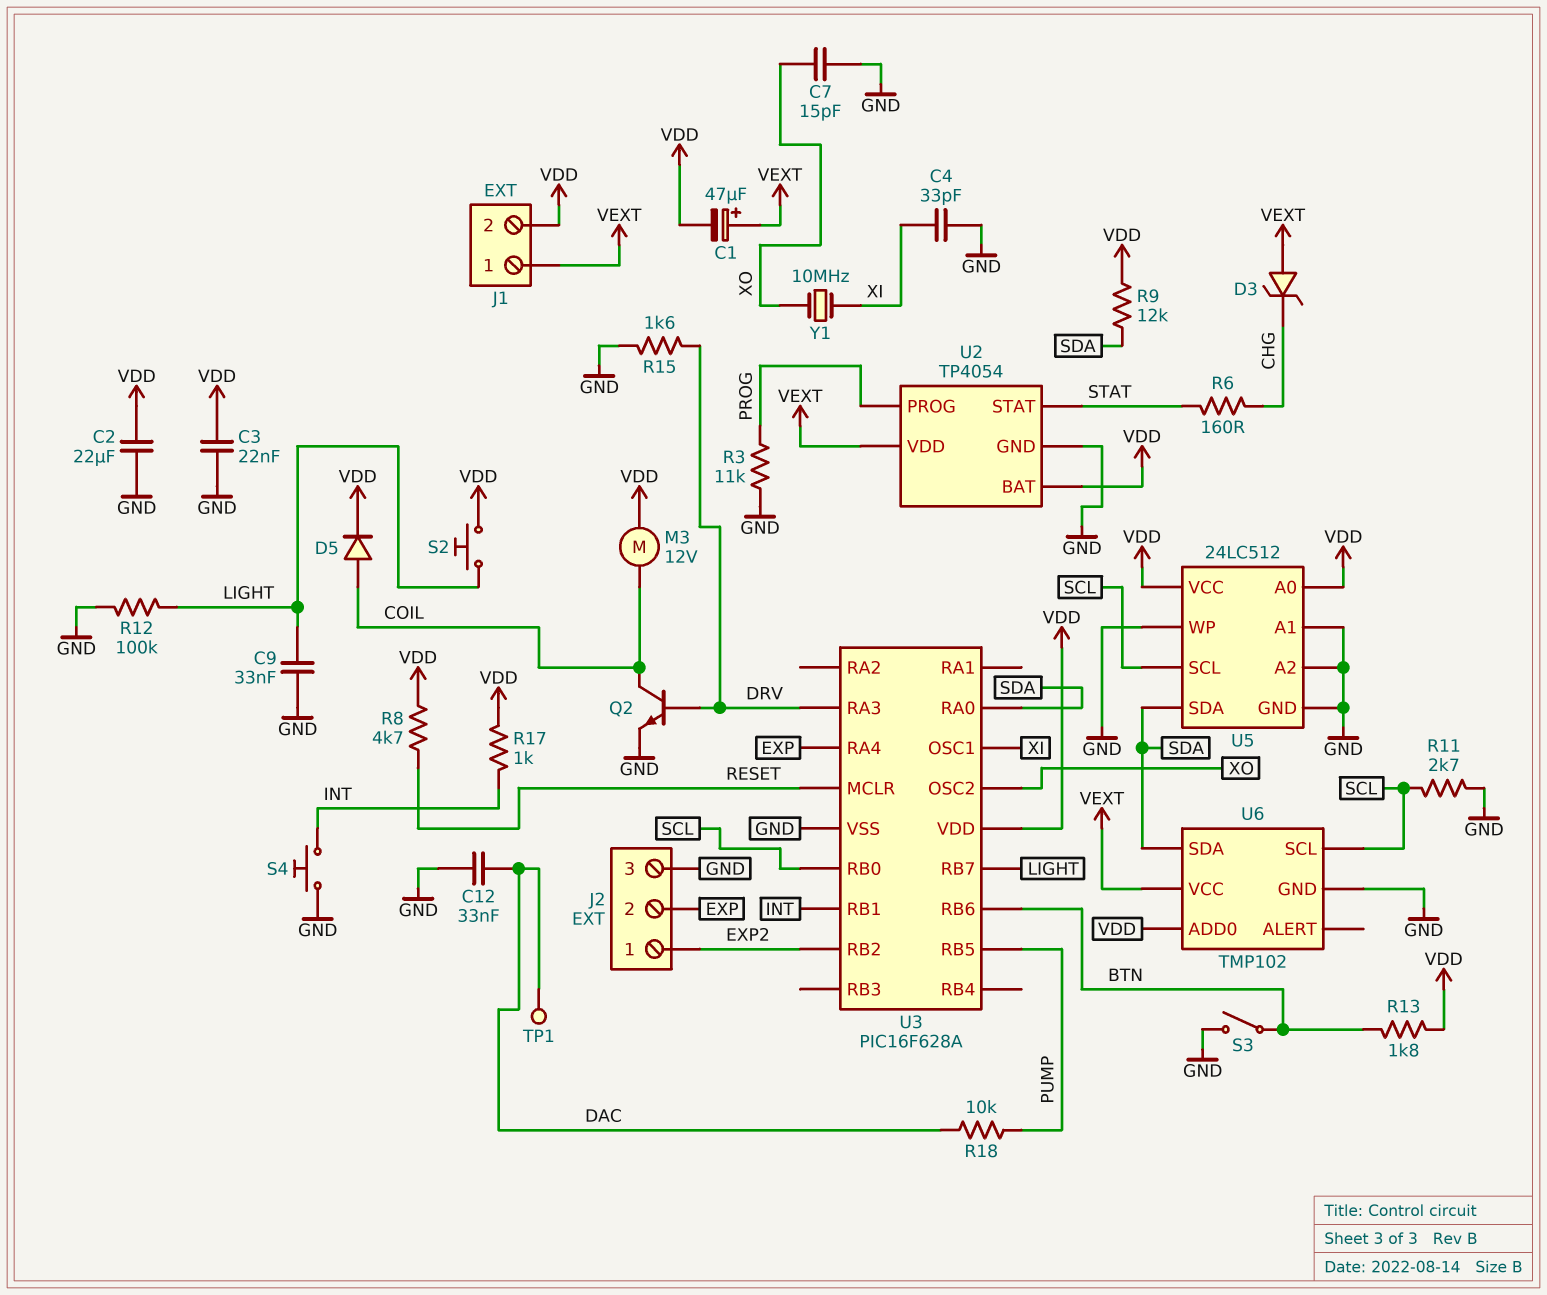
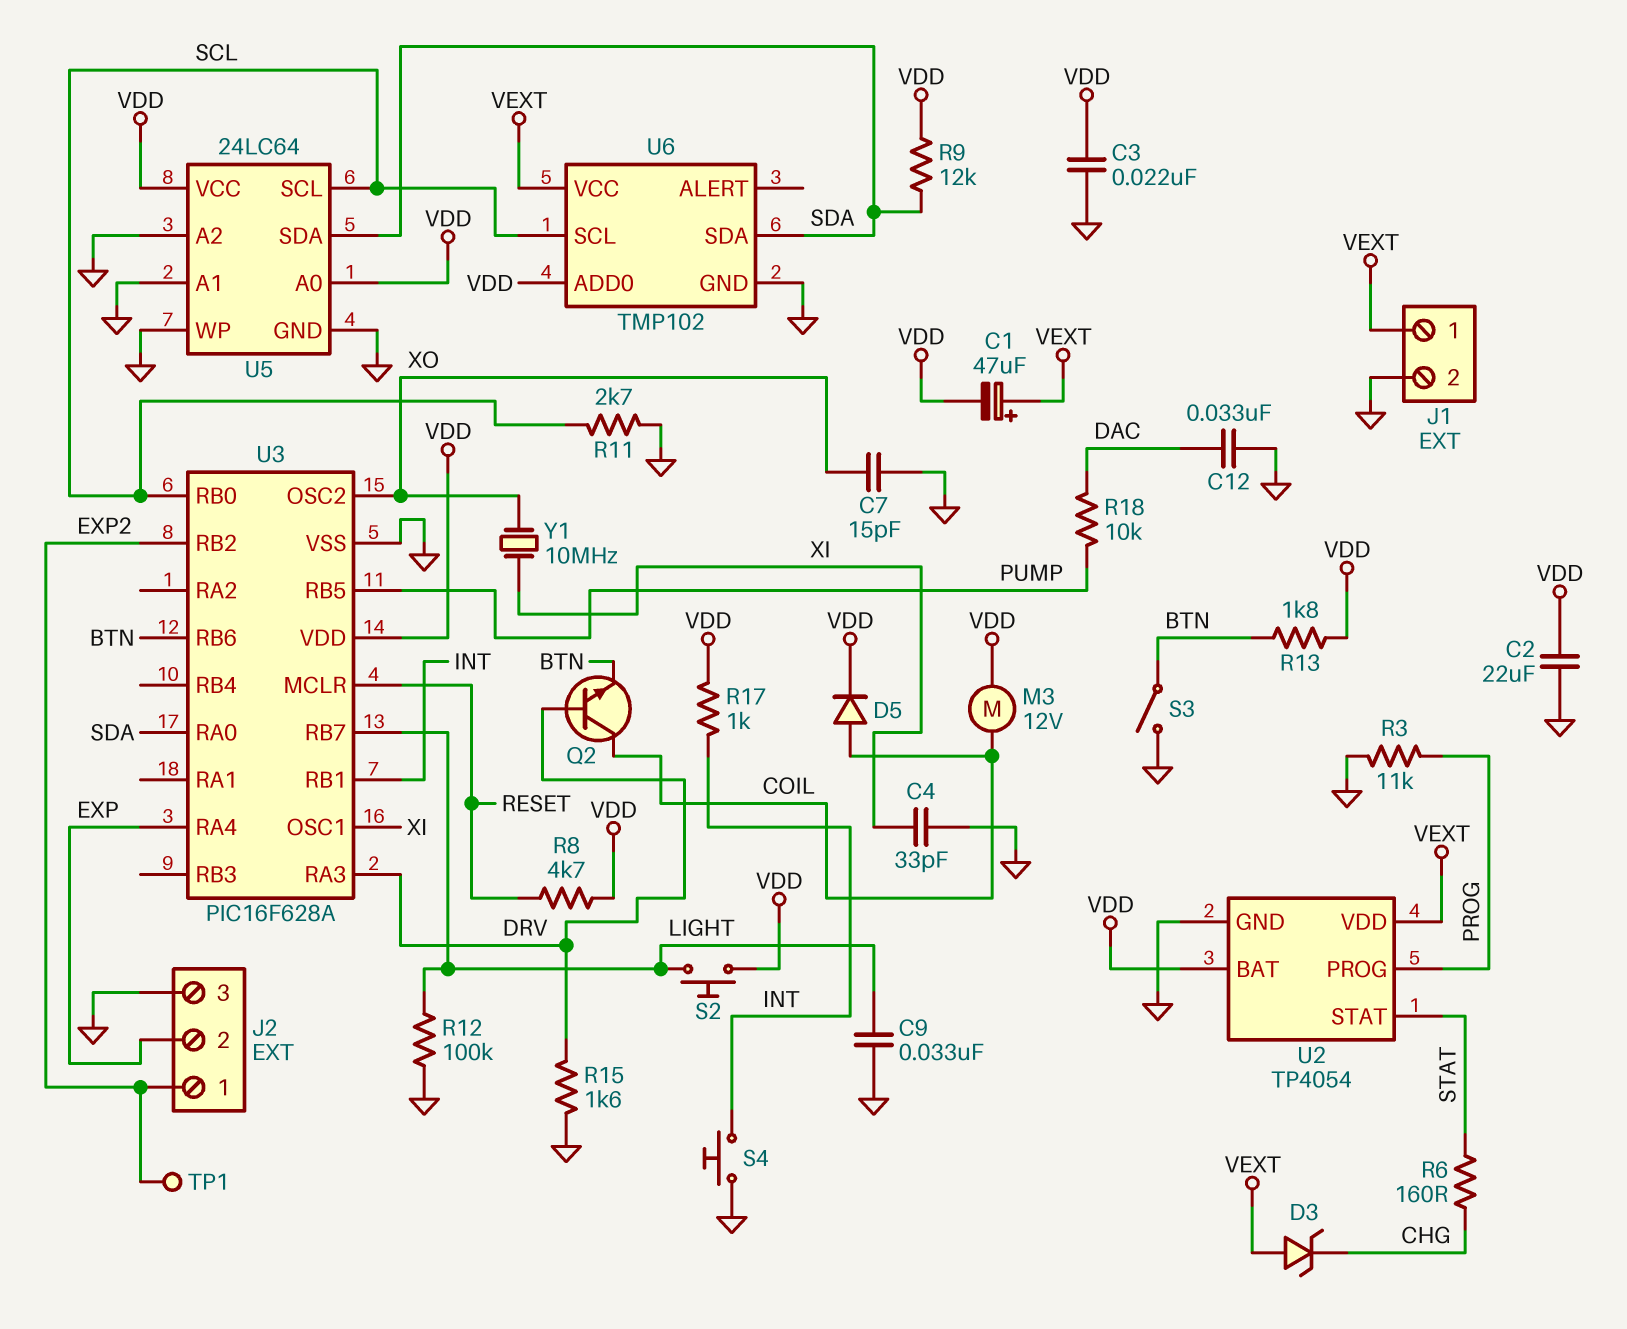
J1 pin 2: VDD -> GND
Q2: NPN (B DRV, C COIL, E GND) -> NPN (B DRV, C COIL, E BTN)
TP1: test point (DAC) -> test point (EXP2)
U5: 24LC512 -> 24LC64

